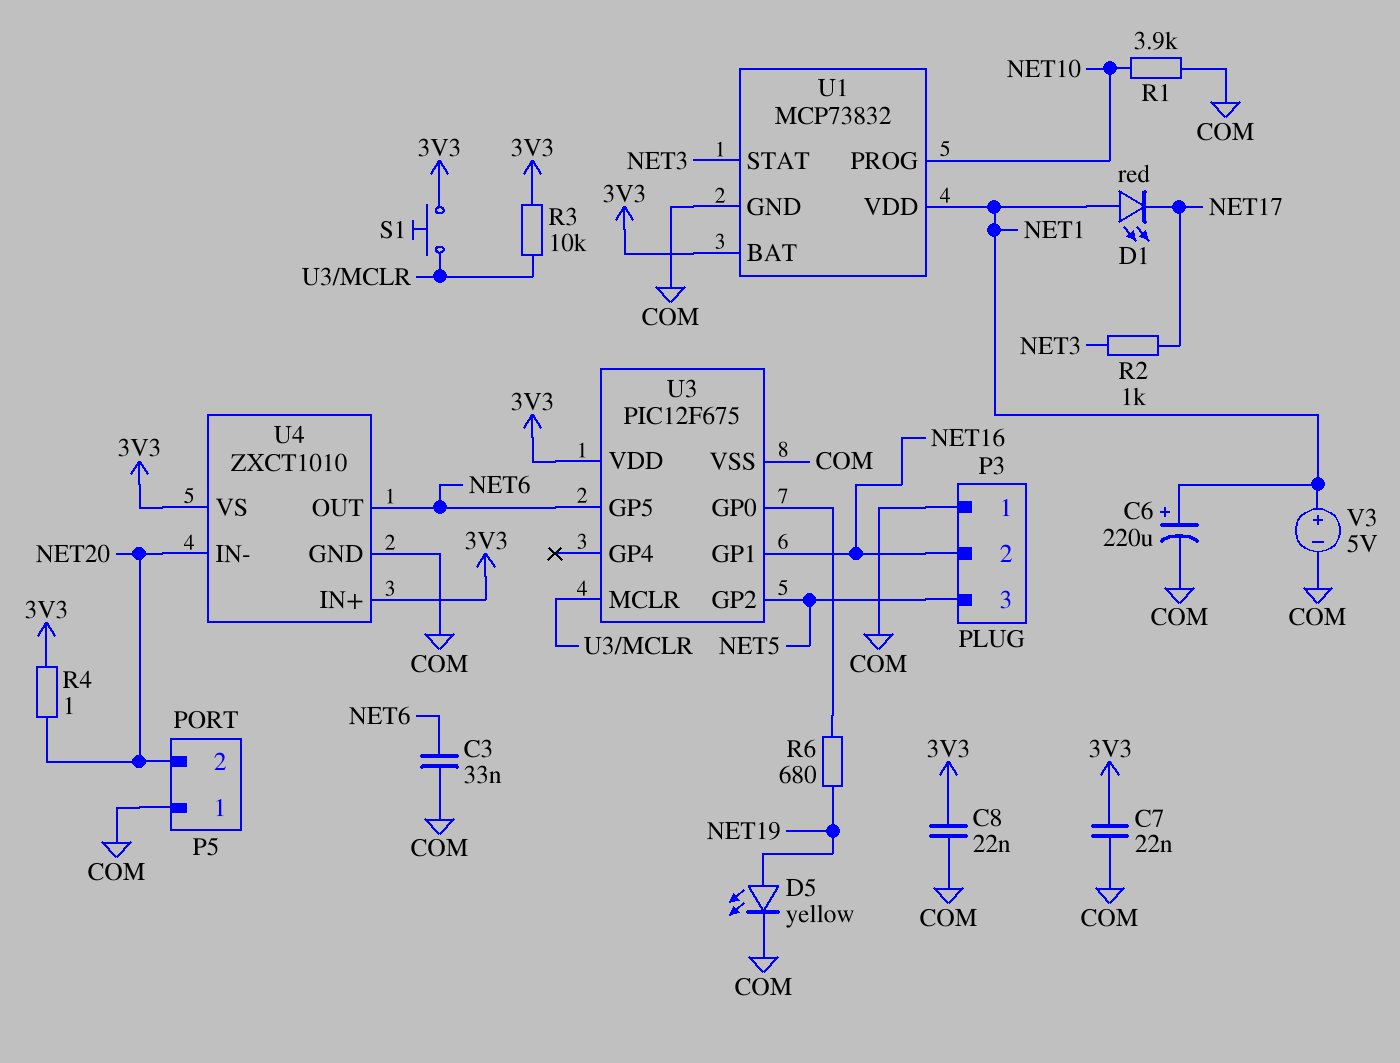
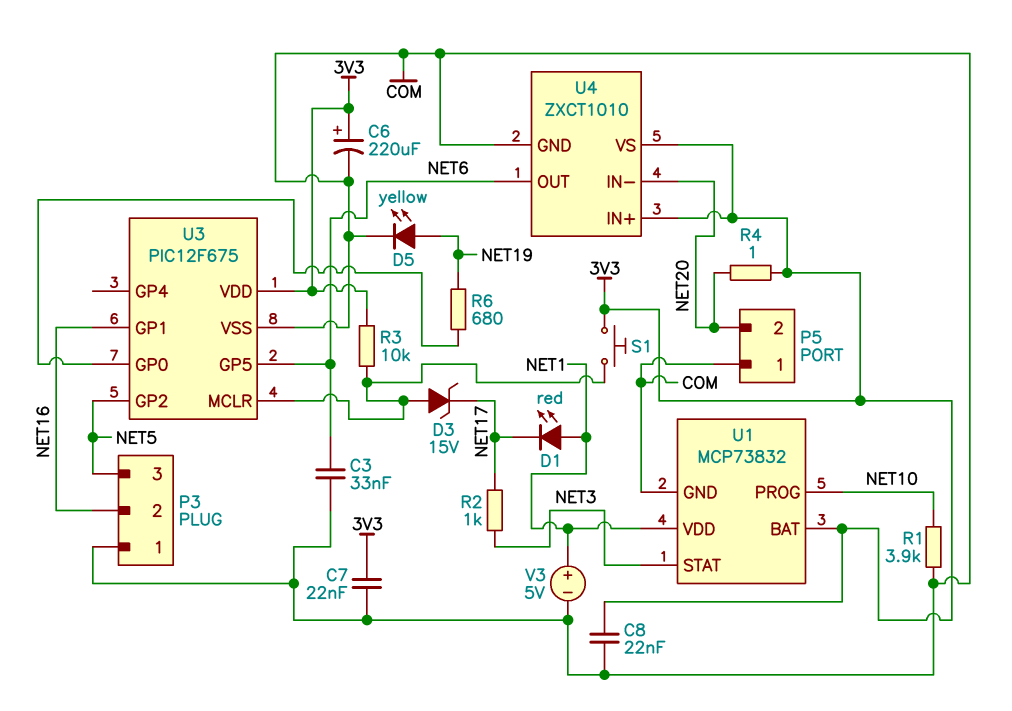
C6: 220uF (plus NET1, minus COM) -> 220uF (plus 3V3, minus COM)
D3: none -> zener 15V (A U3/MCLR, K NET17)

